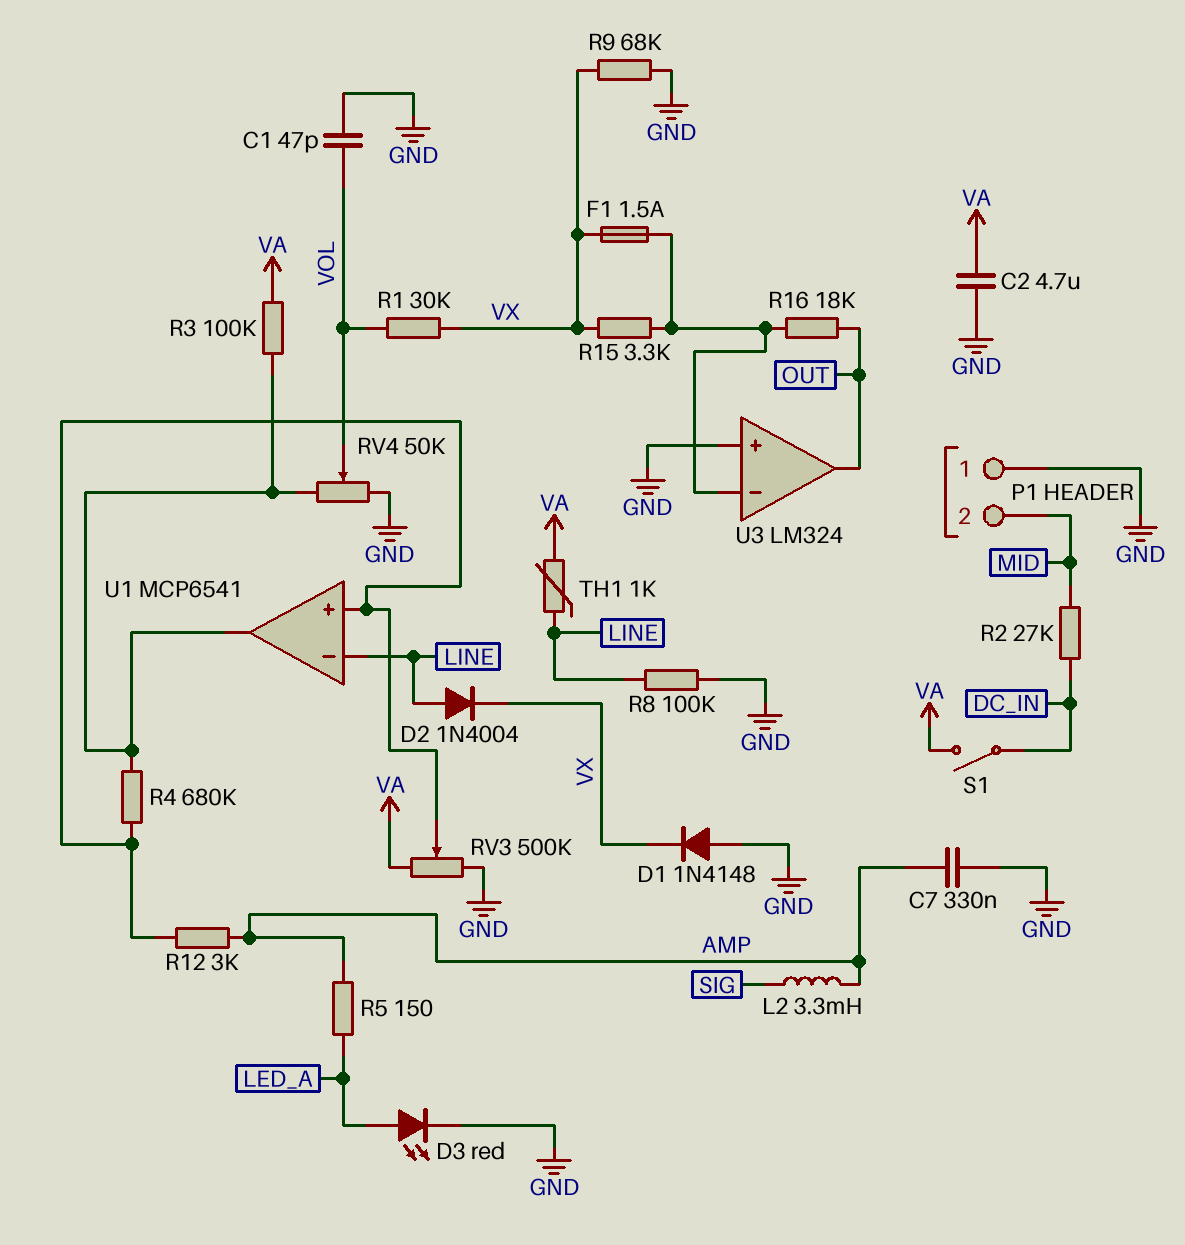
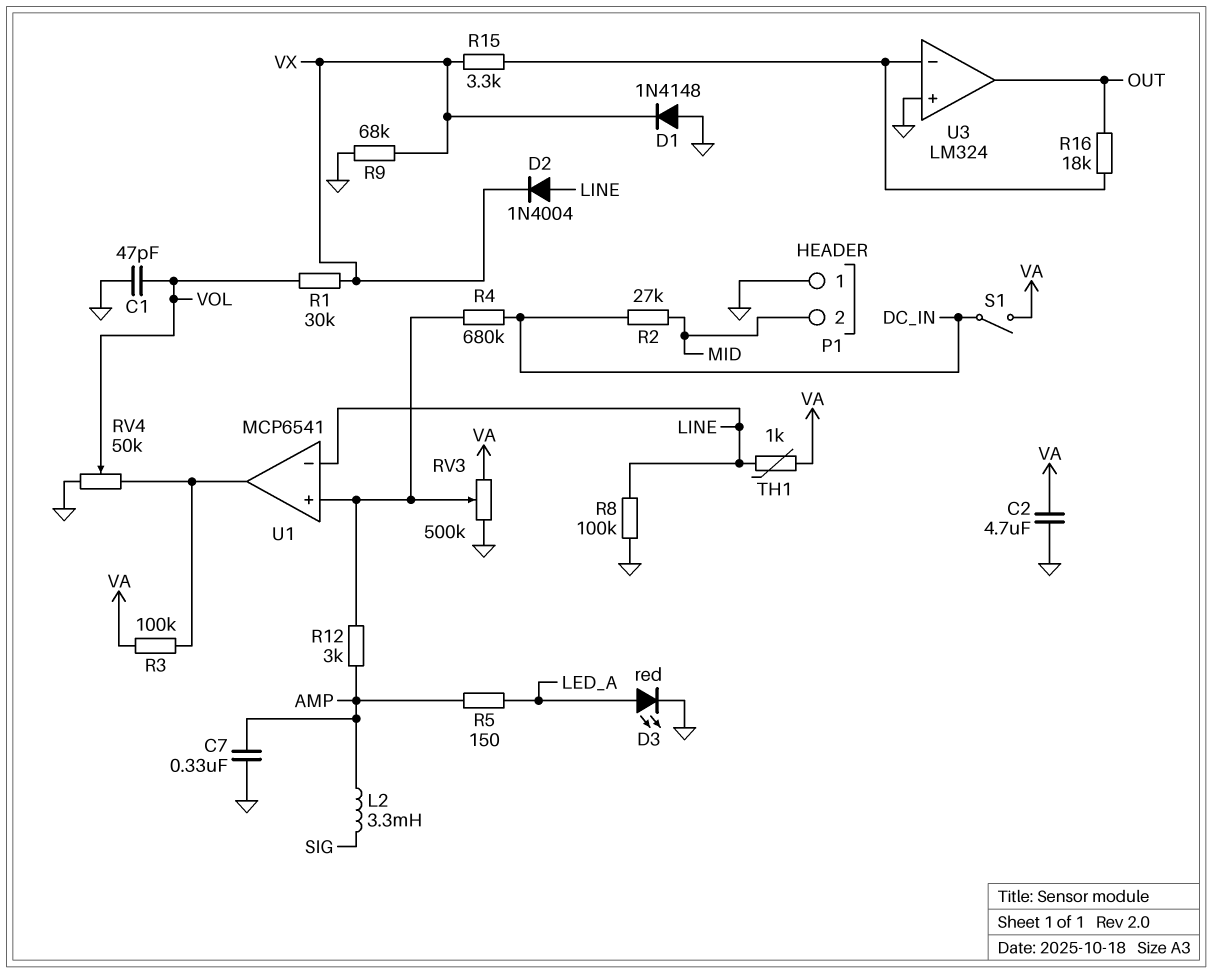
F1: 1.5A (U3/in-, VX) -> none
R4: 680k (U1/in+, U1/out) -> 680k (DC_IN, U1/in+)

